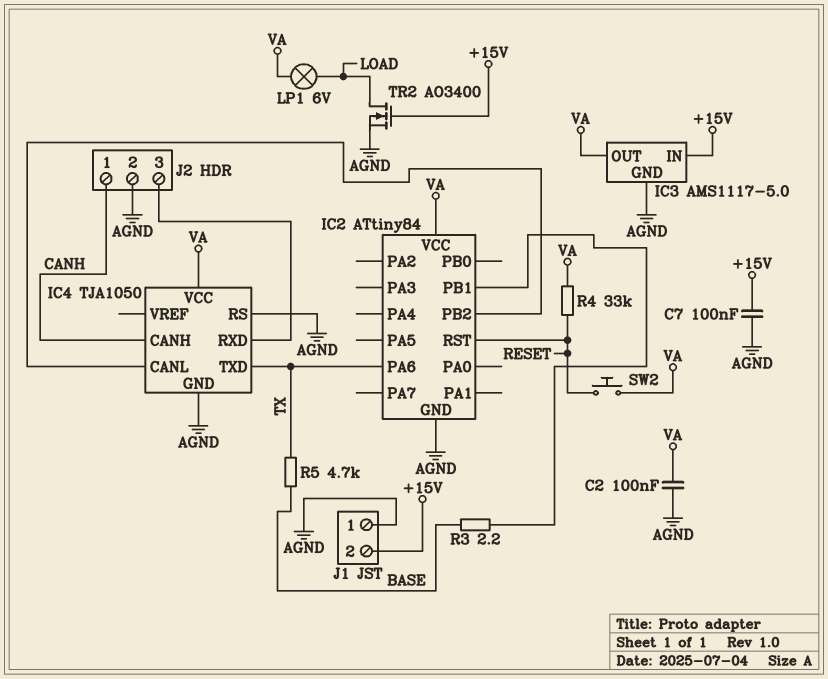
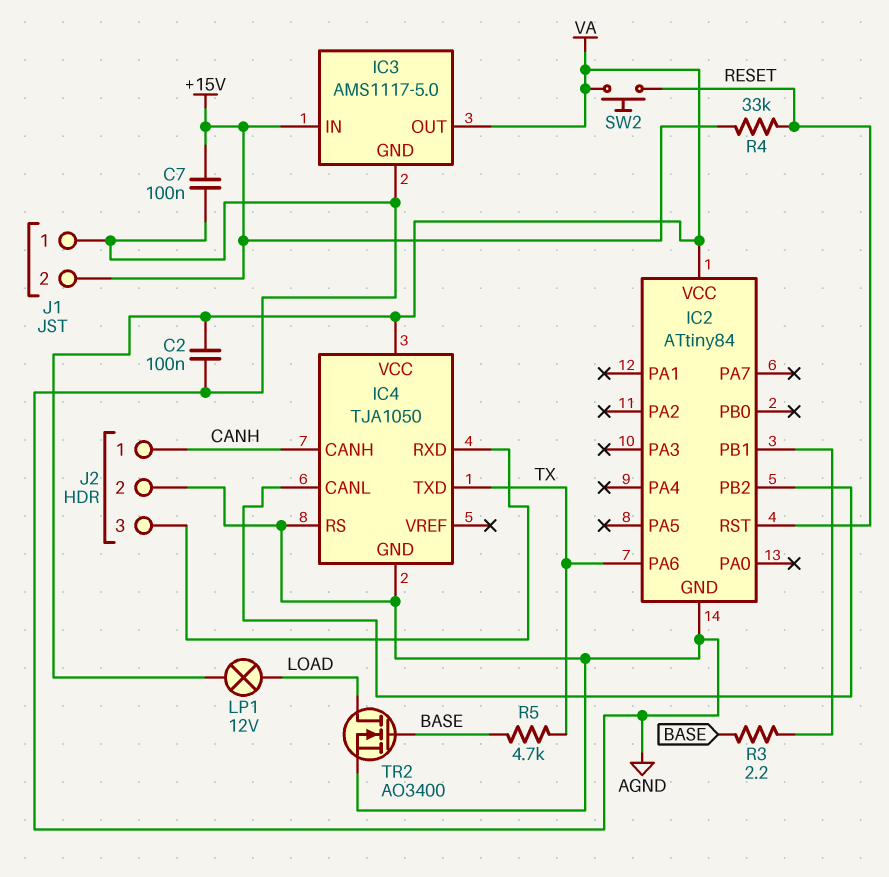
LP1: lamp 6V (LOAD, VA) -> lamp 12V (LOAD, VA)
R4: 33k (RESET, VA) -> 33k (+15V, RESET)
TR2: NMOS AO3400 (G +15V, D LOAD, S AGND) -> NMOS AO3400 (G BASE, D LOAD, S AGND)

